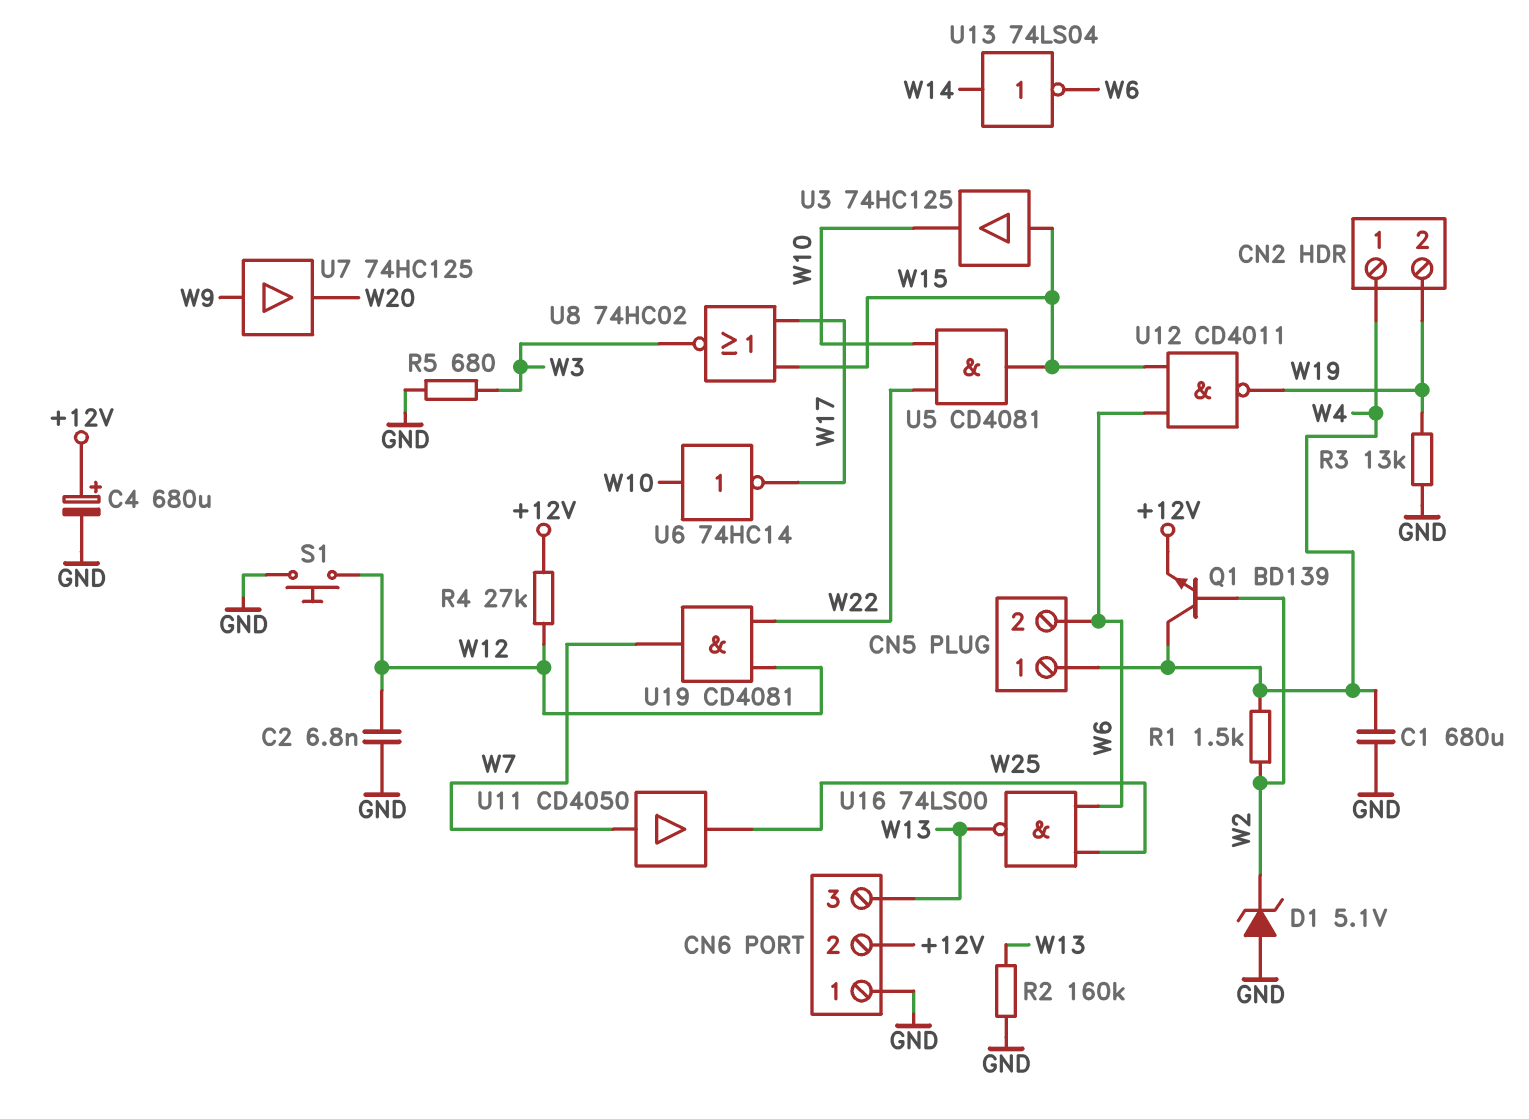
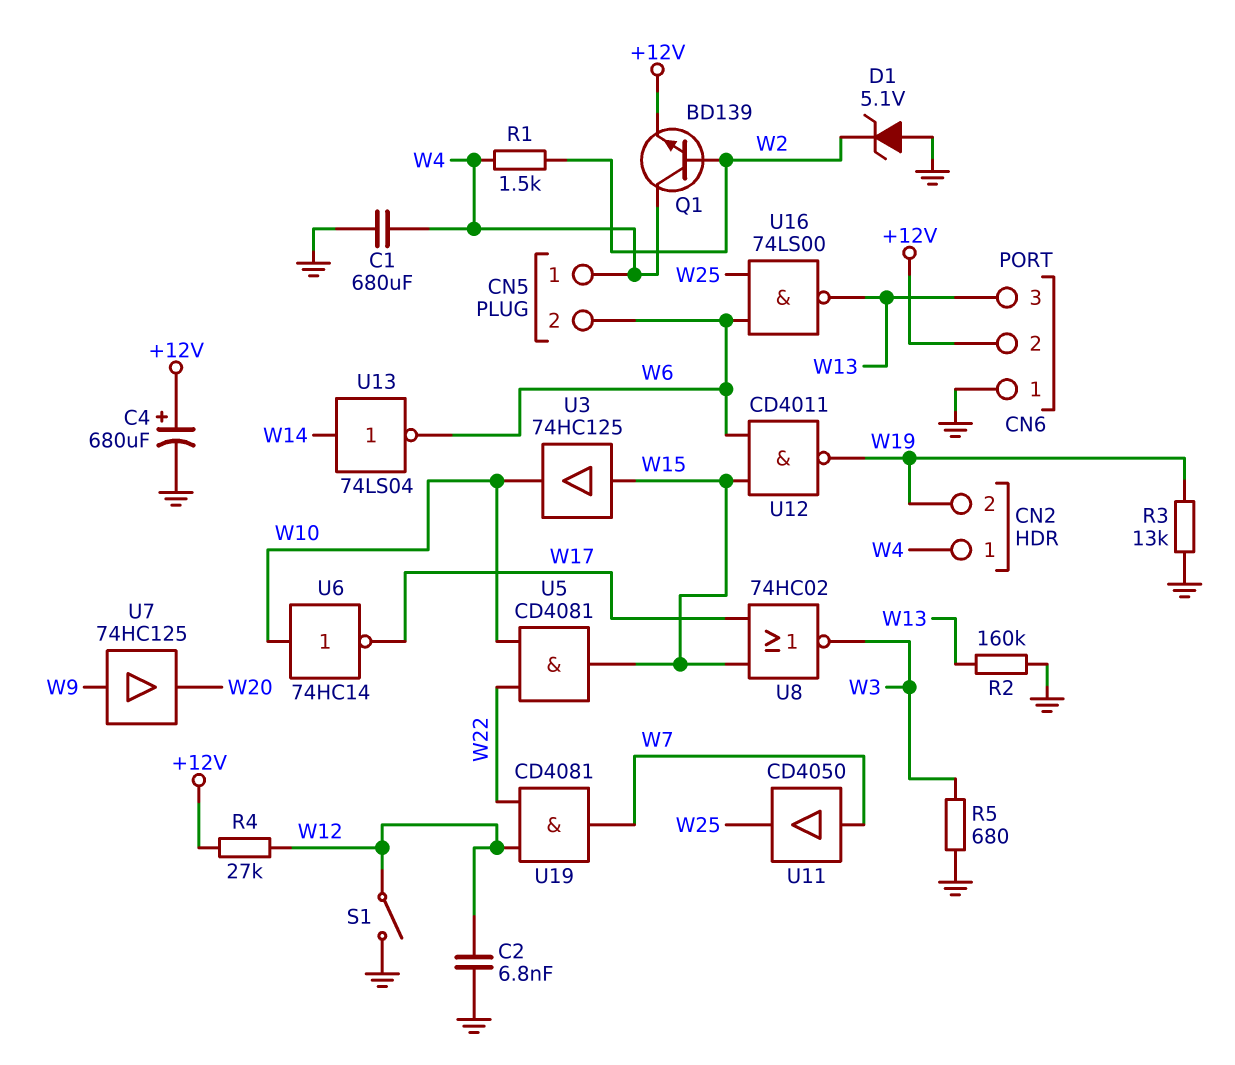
S1: button (GND, W12) -> switch (GND, W12)

